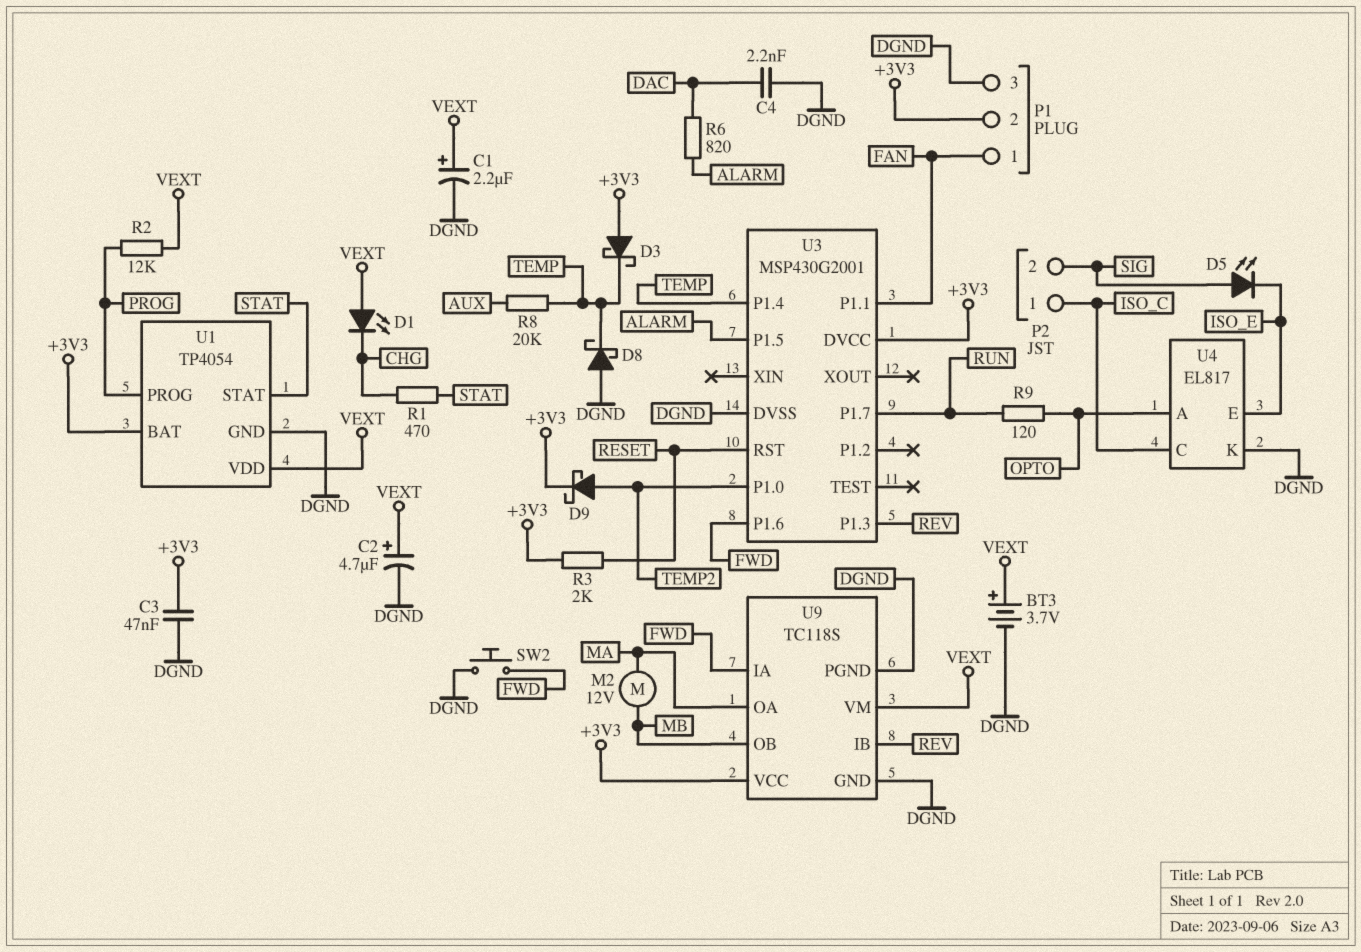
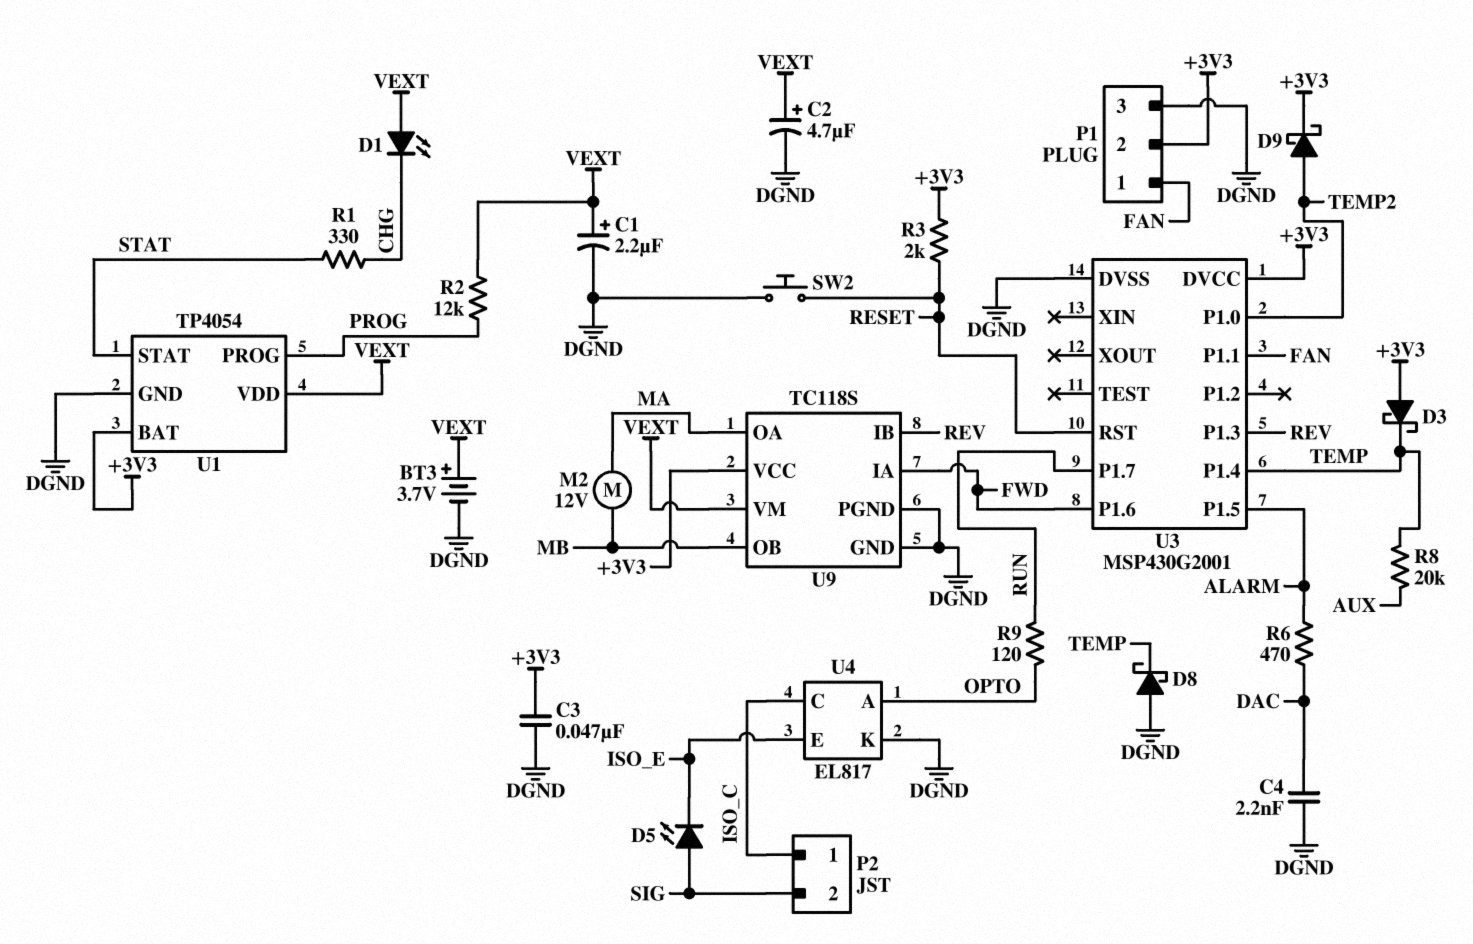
R1: 470 (CHG, STAT) -> 330 (CHG, STAT)
R6: 820 (ALARM, DAC) -> 470 (ALARM, DAC)
SW2: button (DGND, FWD) -> button (DGND, RESET)

